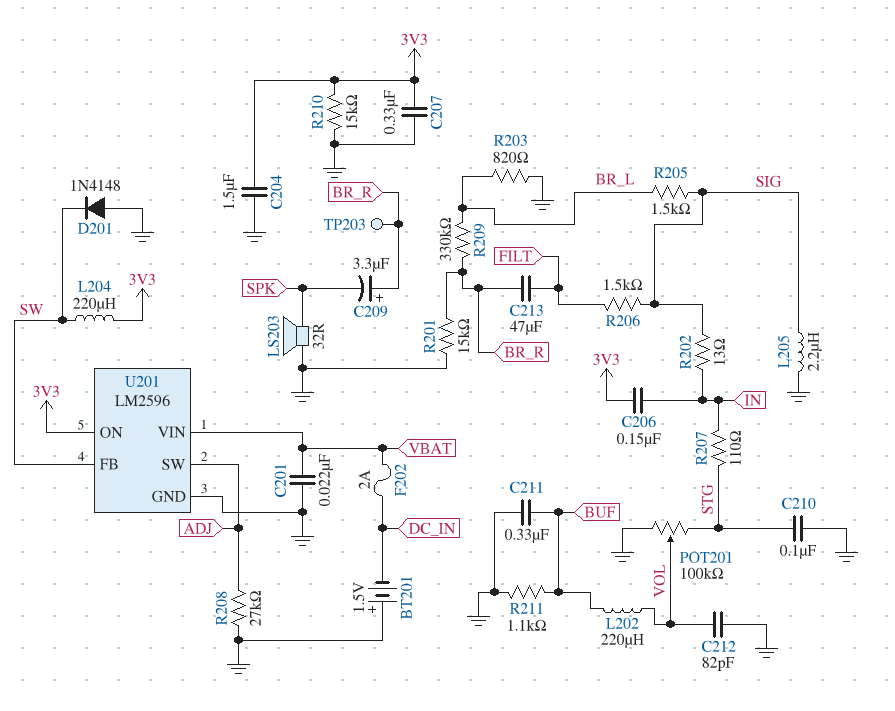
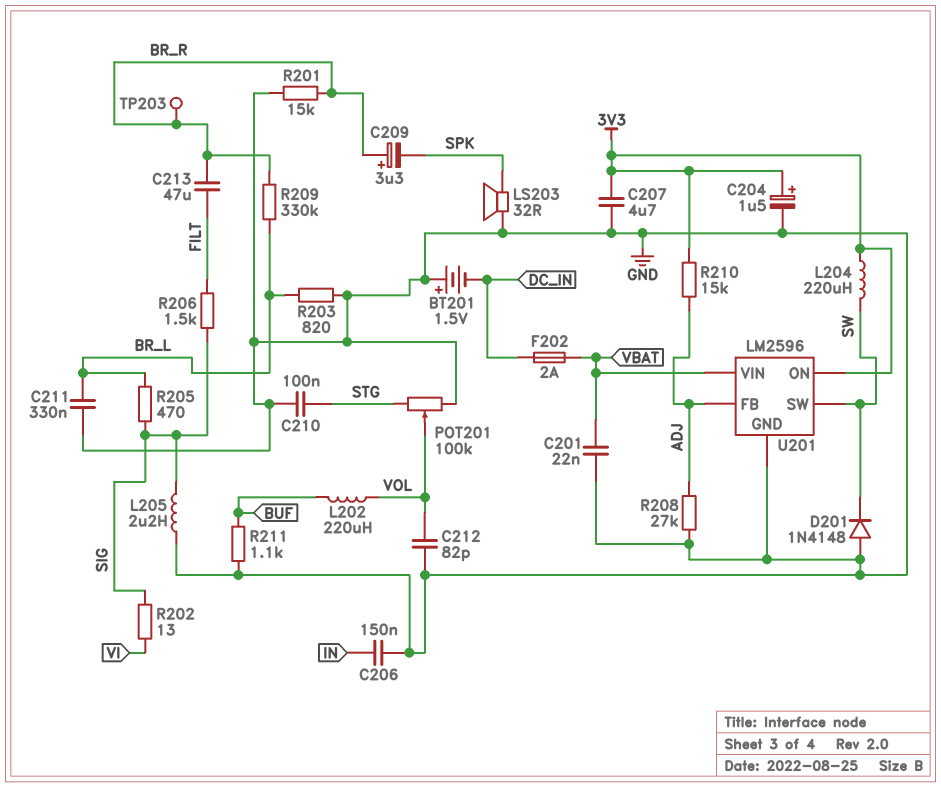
C204: 1.5uF (3V3, GND) -> 1.5uF (plus 3V3, minus GND)
C206: 150nF (3V3, IN) -> 150nF (GND, IN)
C207: 330nF (3V3, GND) -> 4.7uF (3V3, GND)
C211: 330nF (BUF, GND) -> 330nF (BR_L, GND)
R202: 13 (IN, SIG) -> 13 (SIG, VI)
R205: 1.5k (BR_L, SIG) -> 470 (BR_L, SIG)
R207: 110 (IN, STG) -> none
R210: 15k (3V3, GND) -> 15k (3V3, ADJ)
U201 pin FB: SW -> ADJ
U201 pin SW: ADJ -> SW

